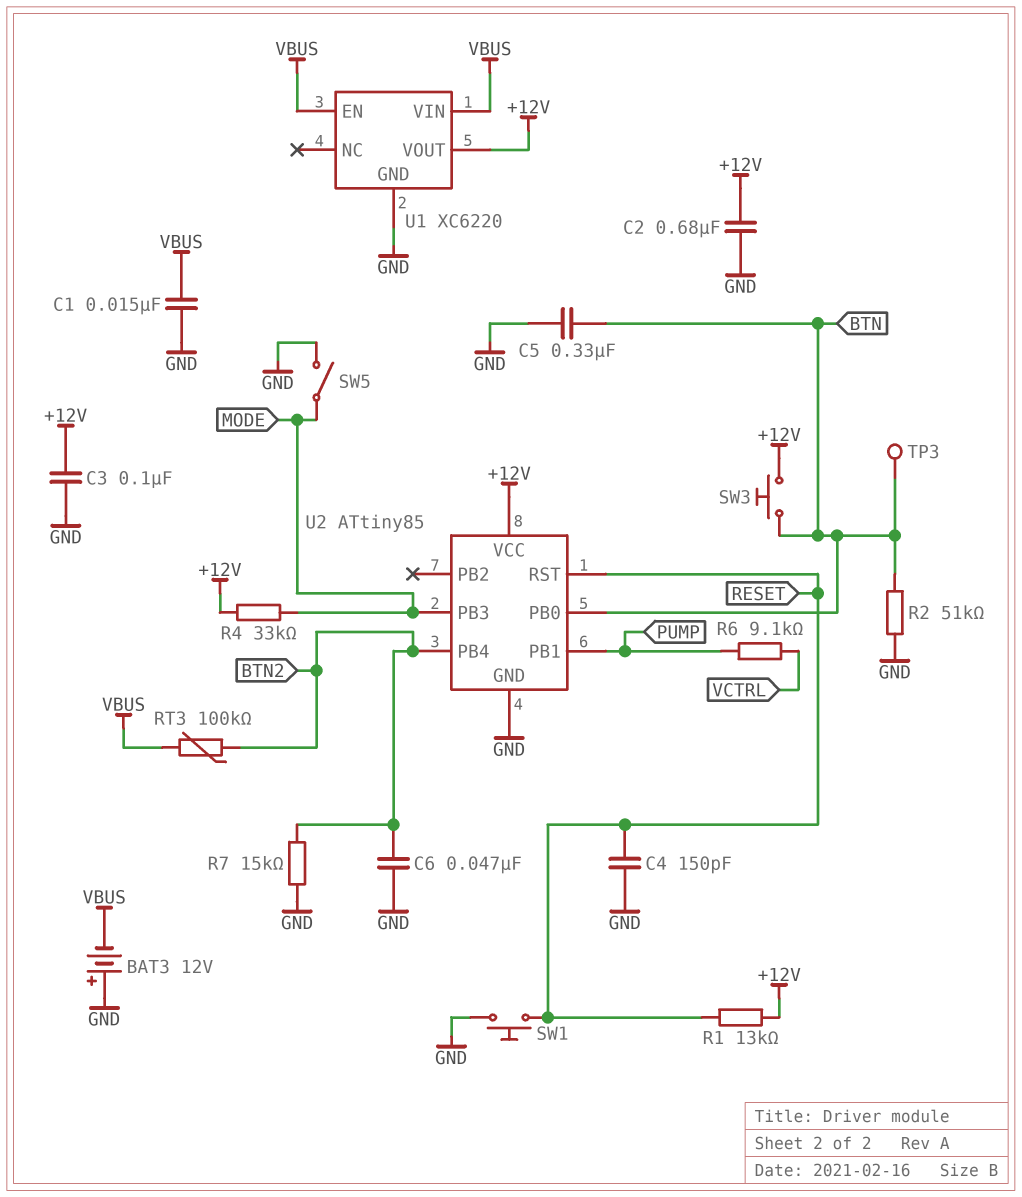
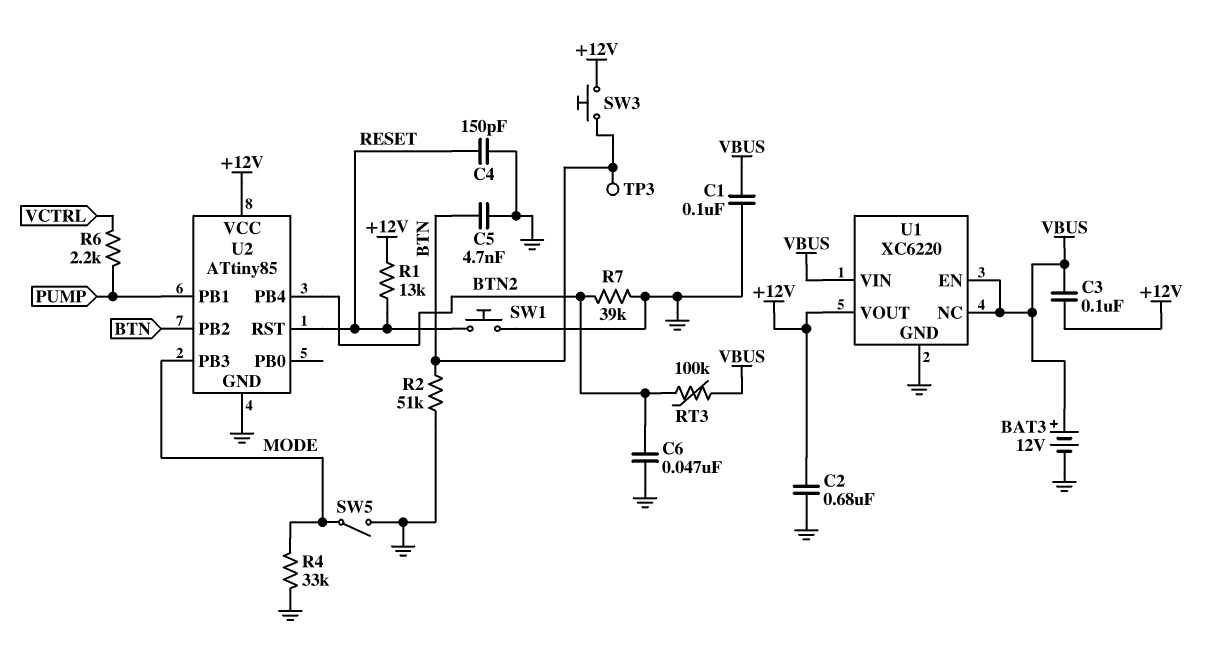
BAT3: 12V (plus GND, minus VBUS) -> 12V (plus VBUS, minus GND)
C1: 15nF (GND, VBUS) -> 100nF (GND, VBUS)
C3: 100nF (+12V, GND) -> 100nF (+12V, VBUS)
C5: 330nF (BTN, GND) -> 4.7nF (BTN, GND)
R4: 33k (+12V, MODE) -> 33k (GND, MODE)
R6: 9.1k (PUMP, VCTRL) -> 2.2k (PUMP, VCTRL)
R7: 15k (BTN2, GND) -> 39k (BTN2, GND)
U1 pin NC: none -> VBUS
U2 pin PB0: BTN -> none
U2 pin PB2: none -> BTN

